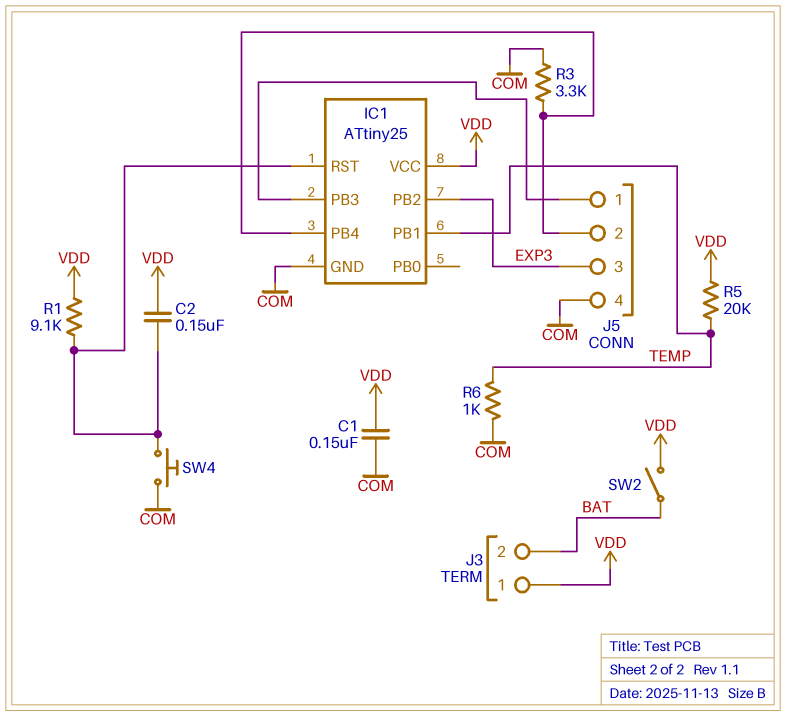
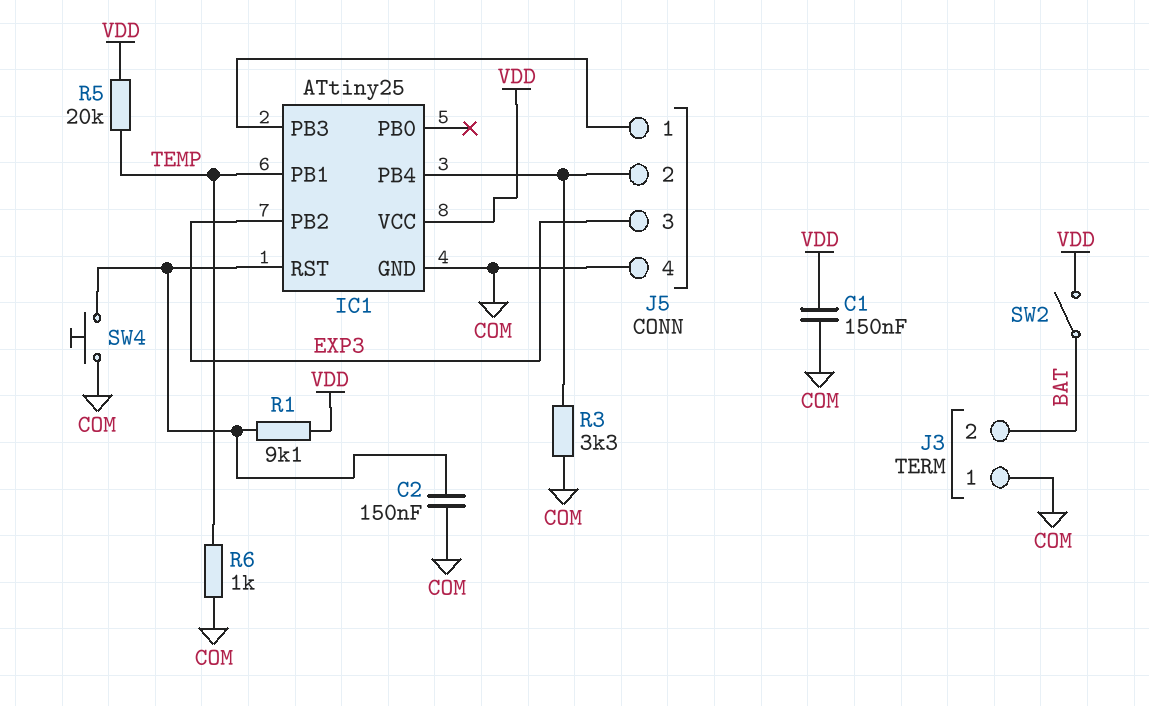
C2: 150nF (IC1/RST, VDD) -> 150nF (COM, IC1/RST)
J3 pin 1: VDD -> COM

